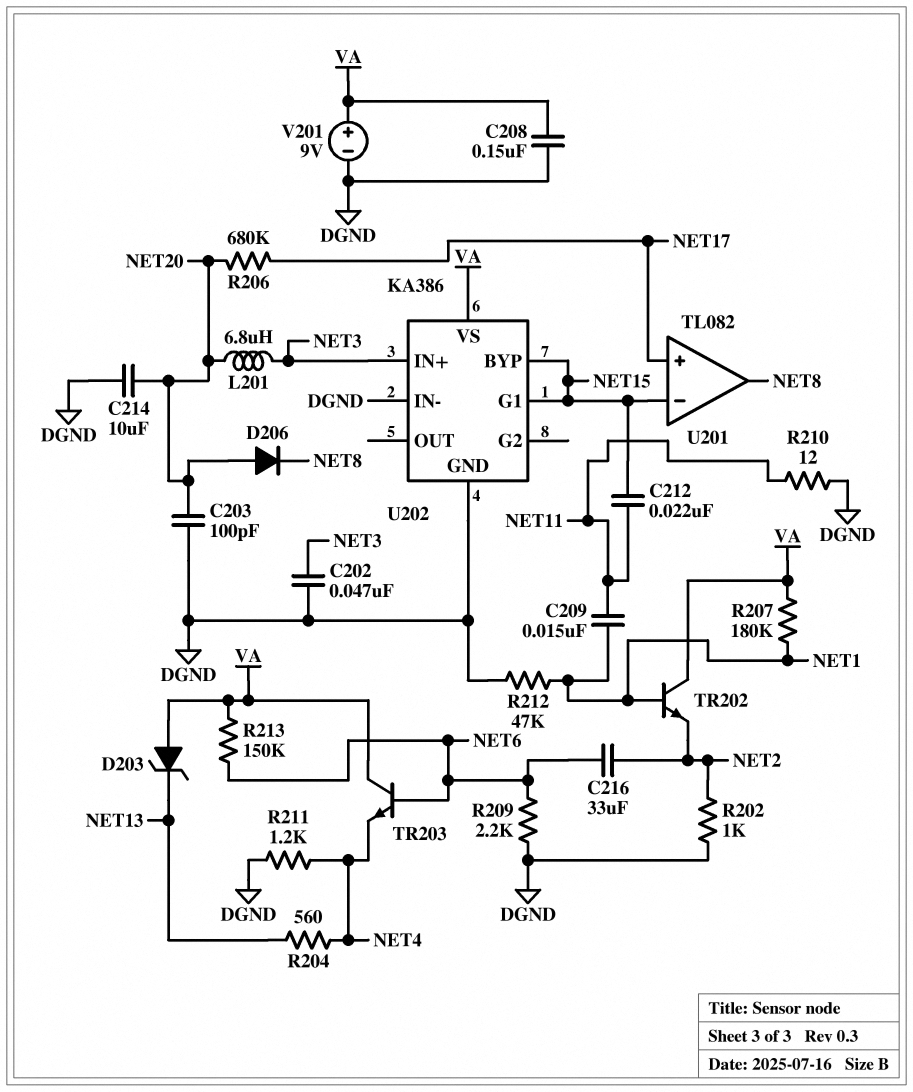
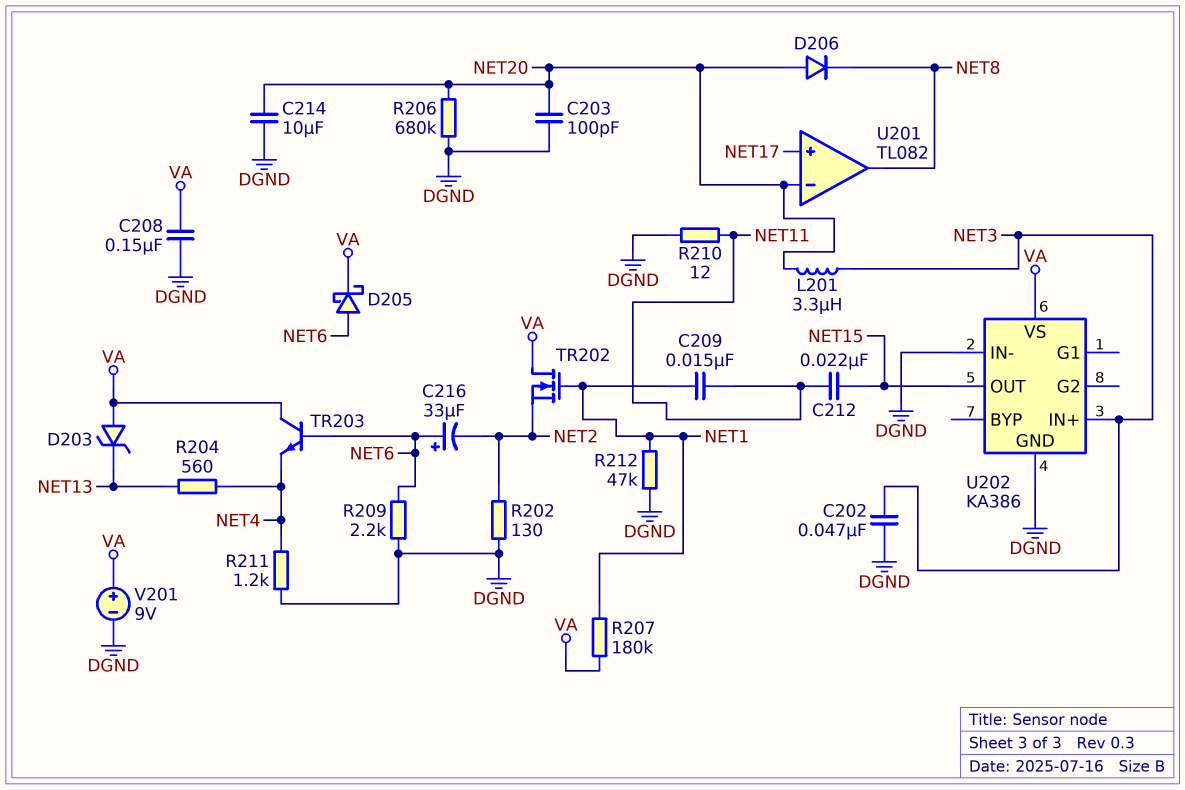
C216: 33uF (NET2, NET6) -> 33uF (plus NET6, minus NET2)
D205: none -> schottky (A NET6, K VA)
L201: 6.8uH (NET3, NET20) -> 3.3uH (NET3, NET20)
R202: 1k (DGND, NET2) -> 130 (DGND, NET2)
R206: 680k (NET17, NET20) -> 680k (DGND, NET20)
R213: 150k (NET6, VA) -> none
TR202: NPN (B NET1, C VA, E NET2) -> NMOS (G NET1, D VA, S NET2)
U201 pin in-: NET15 -> NET20
U202 pin BYP: NET15 -> none
U202 pin G1: NET15 -> none
U202 pin OUT: none -> NET15

